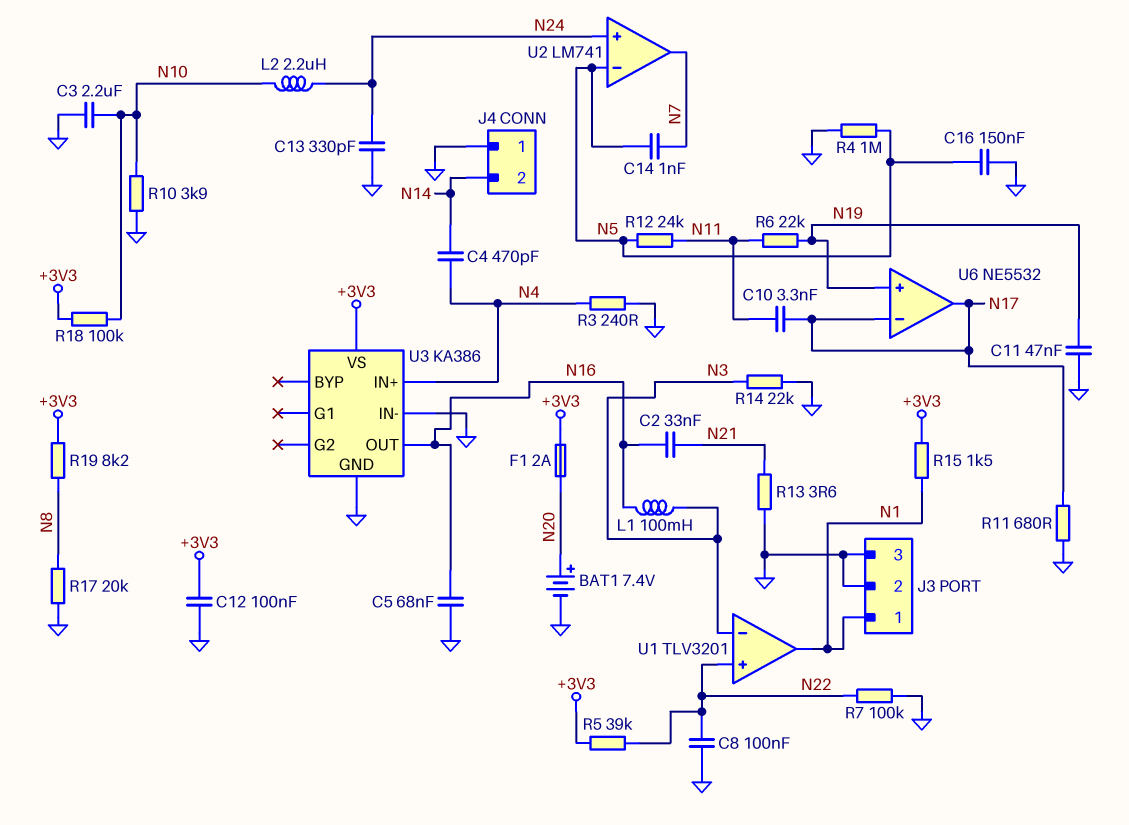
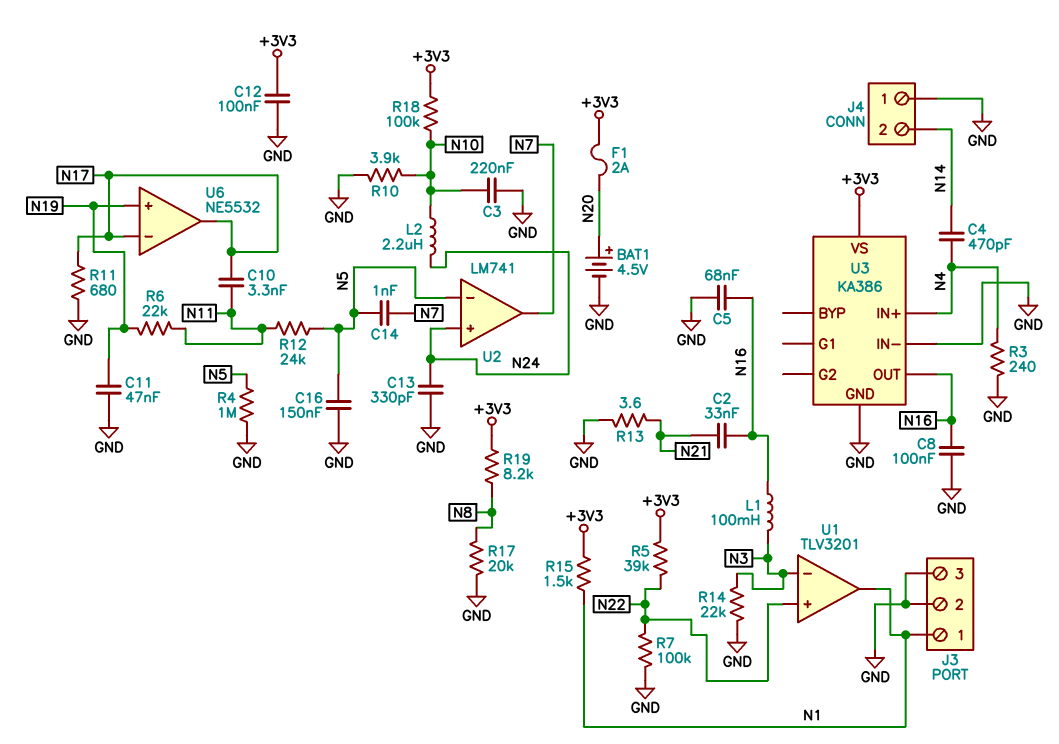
BAT1: 7.4V (plus N20, minus GND) -> 4.5V (plus N20, minus GND)
C3: 2.2uF (GND, N10) -> 220nF (GND, N10)
C8: 100nF (GND, N22) -> 100nF (GND, N16)

